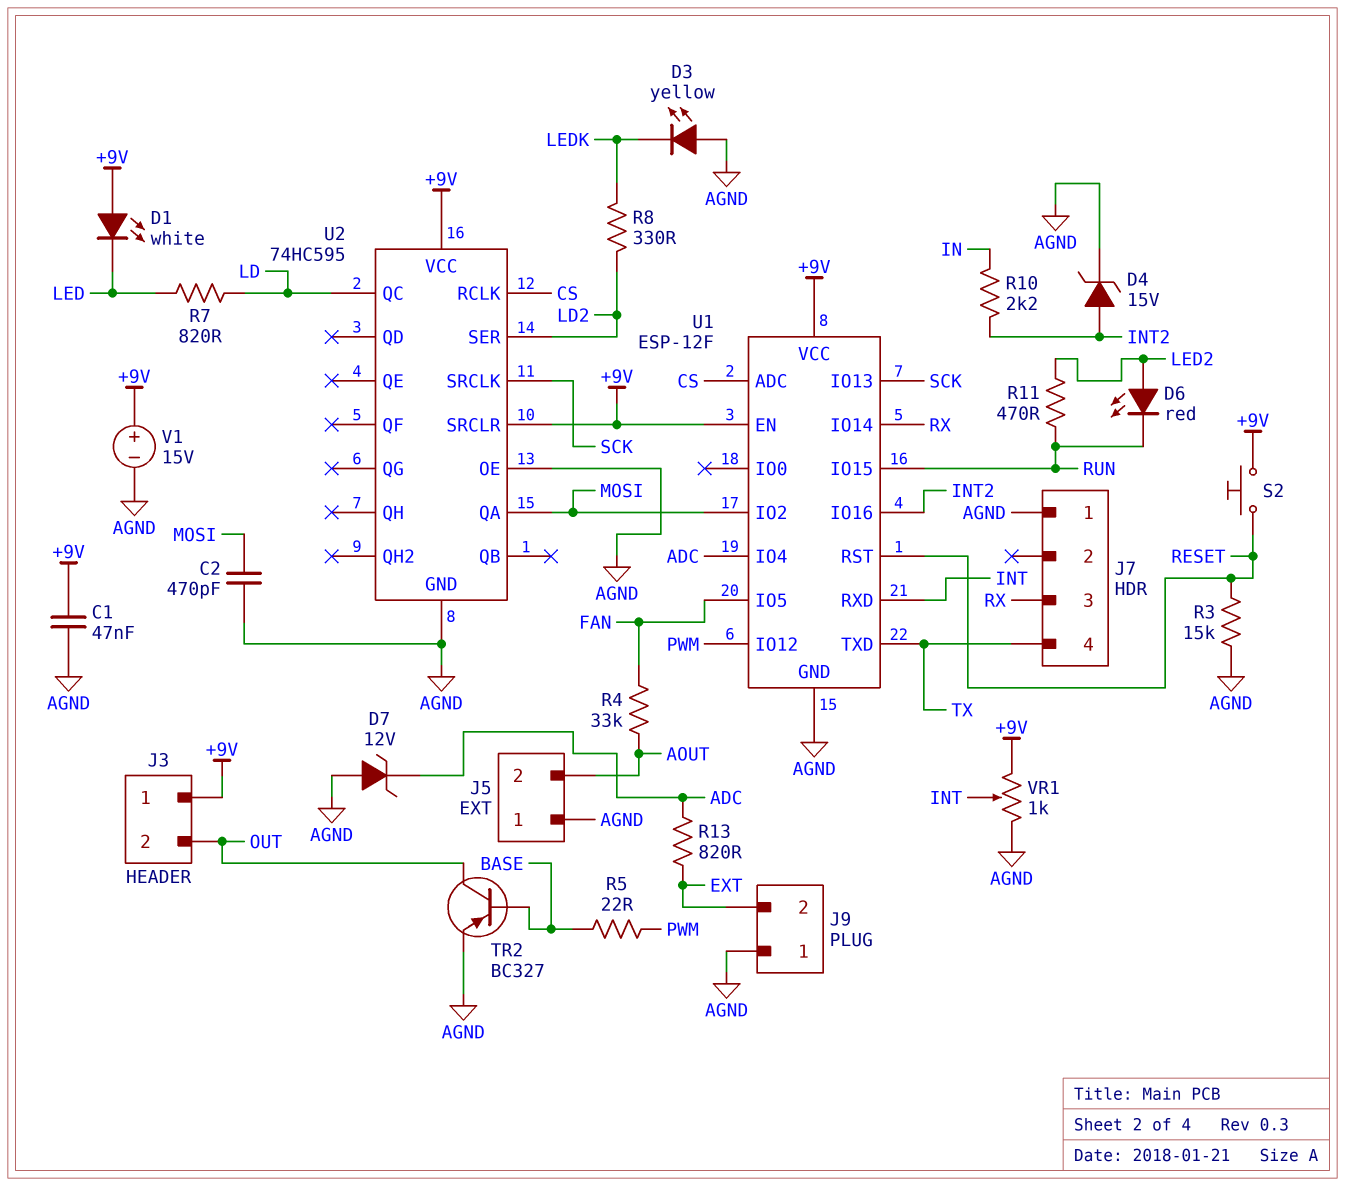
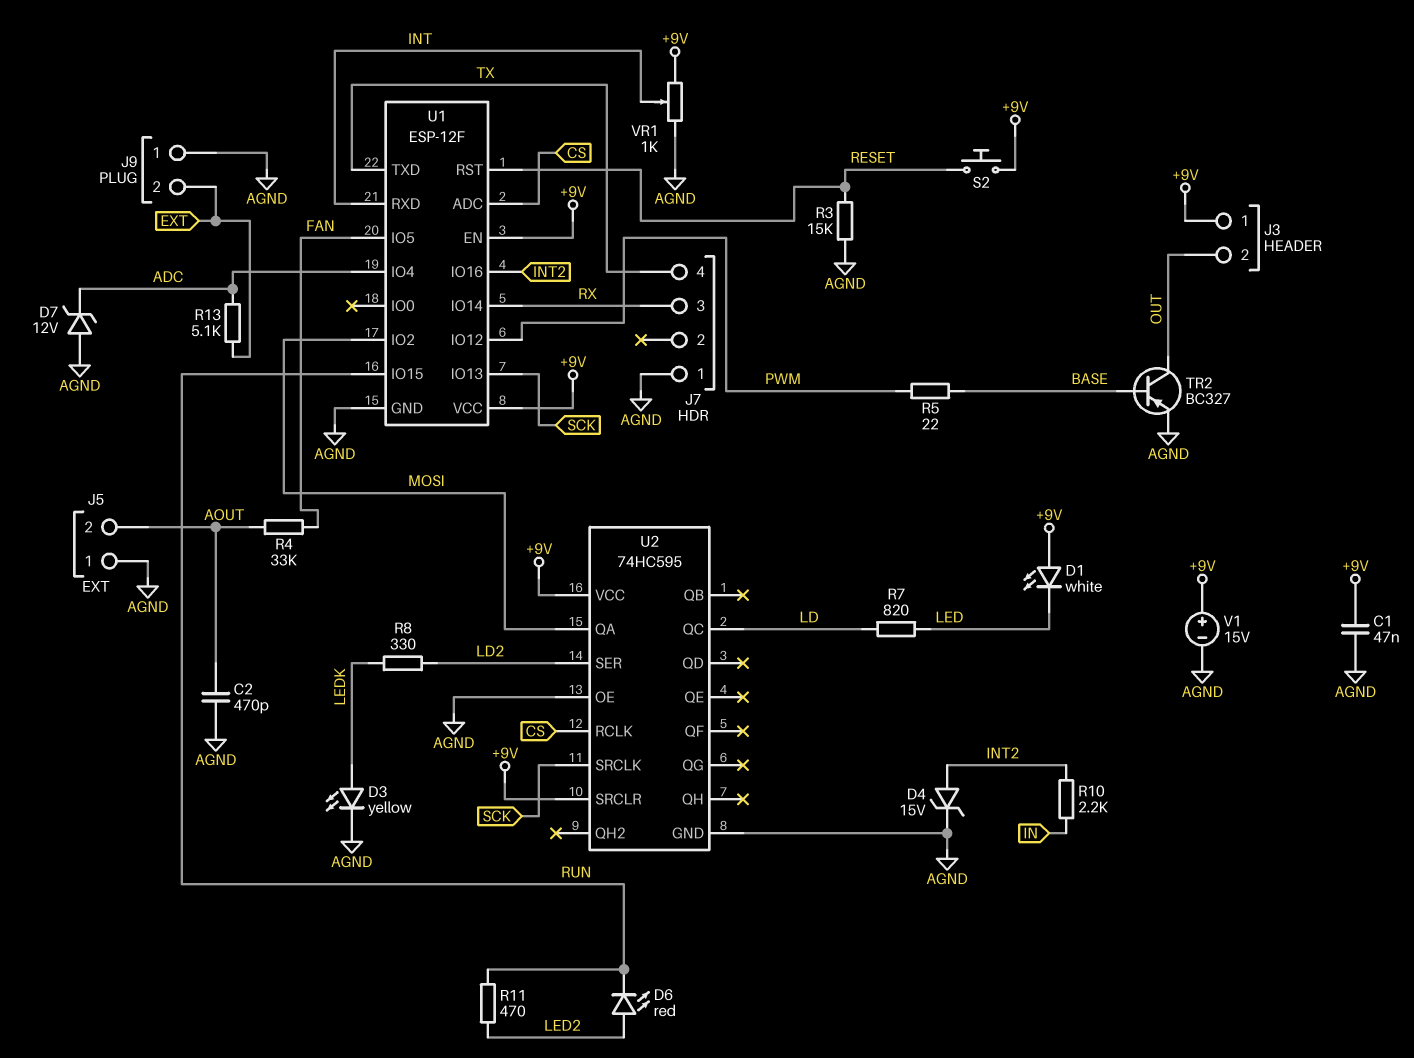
C2: 470pF (AGND, MOSI) -> 470pF (AGND, AOUT)
D3: LED yellow (A AGND, K LEDK) -> LED yellow (A LEDK, K AGND)
R13: 820 (ADC, EXT) -> 5.1k (ADC, EXT)

